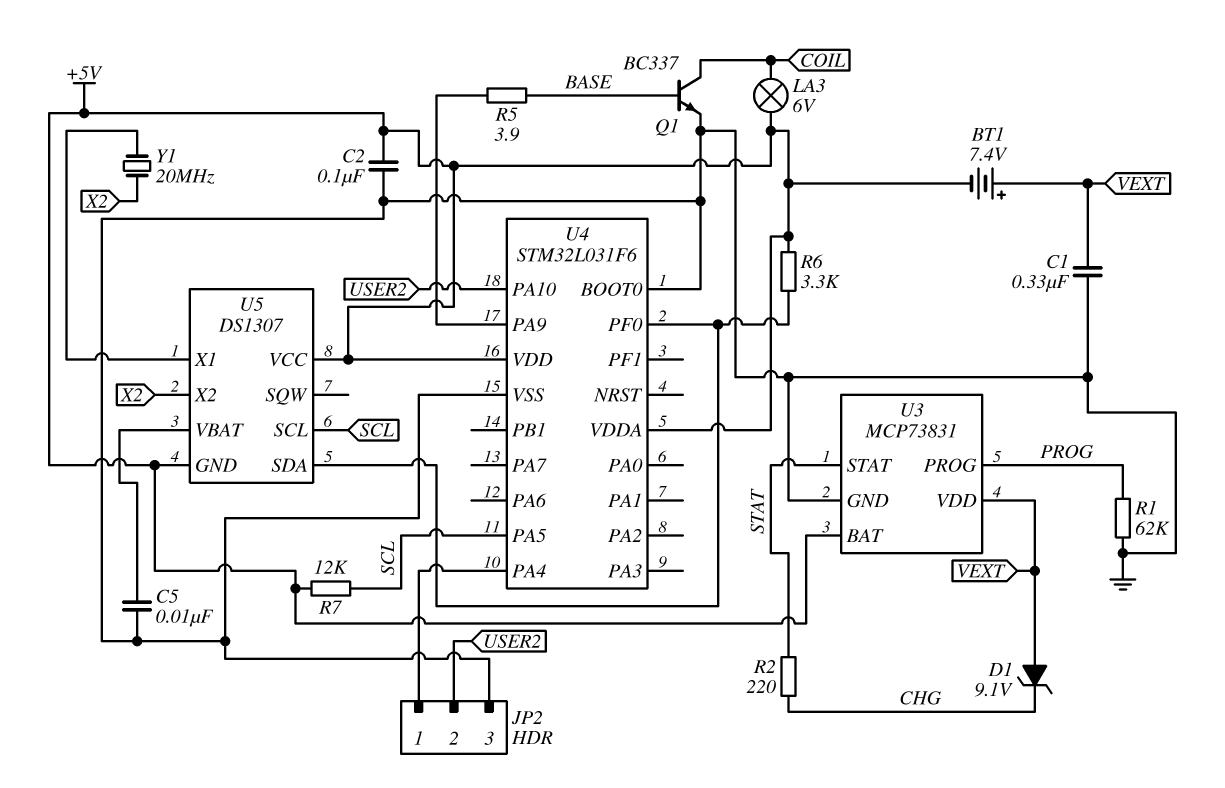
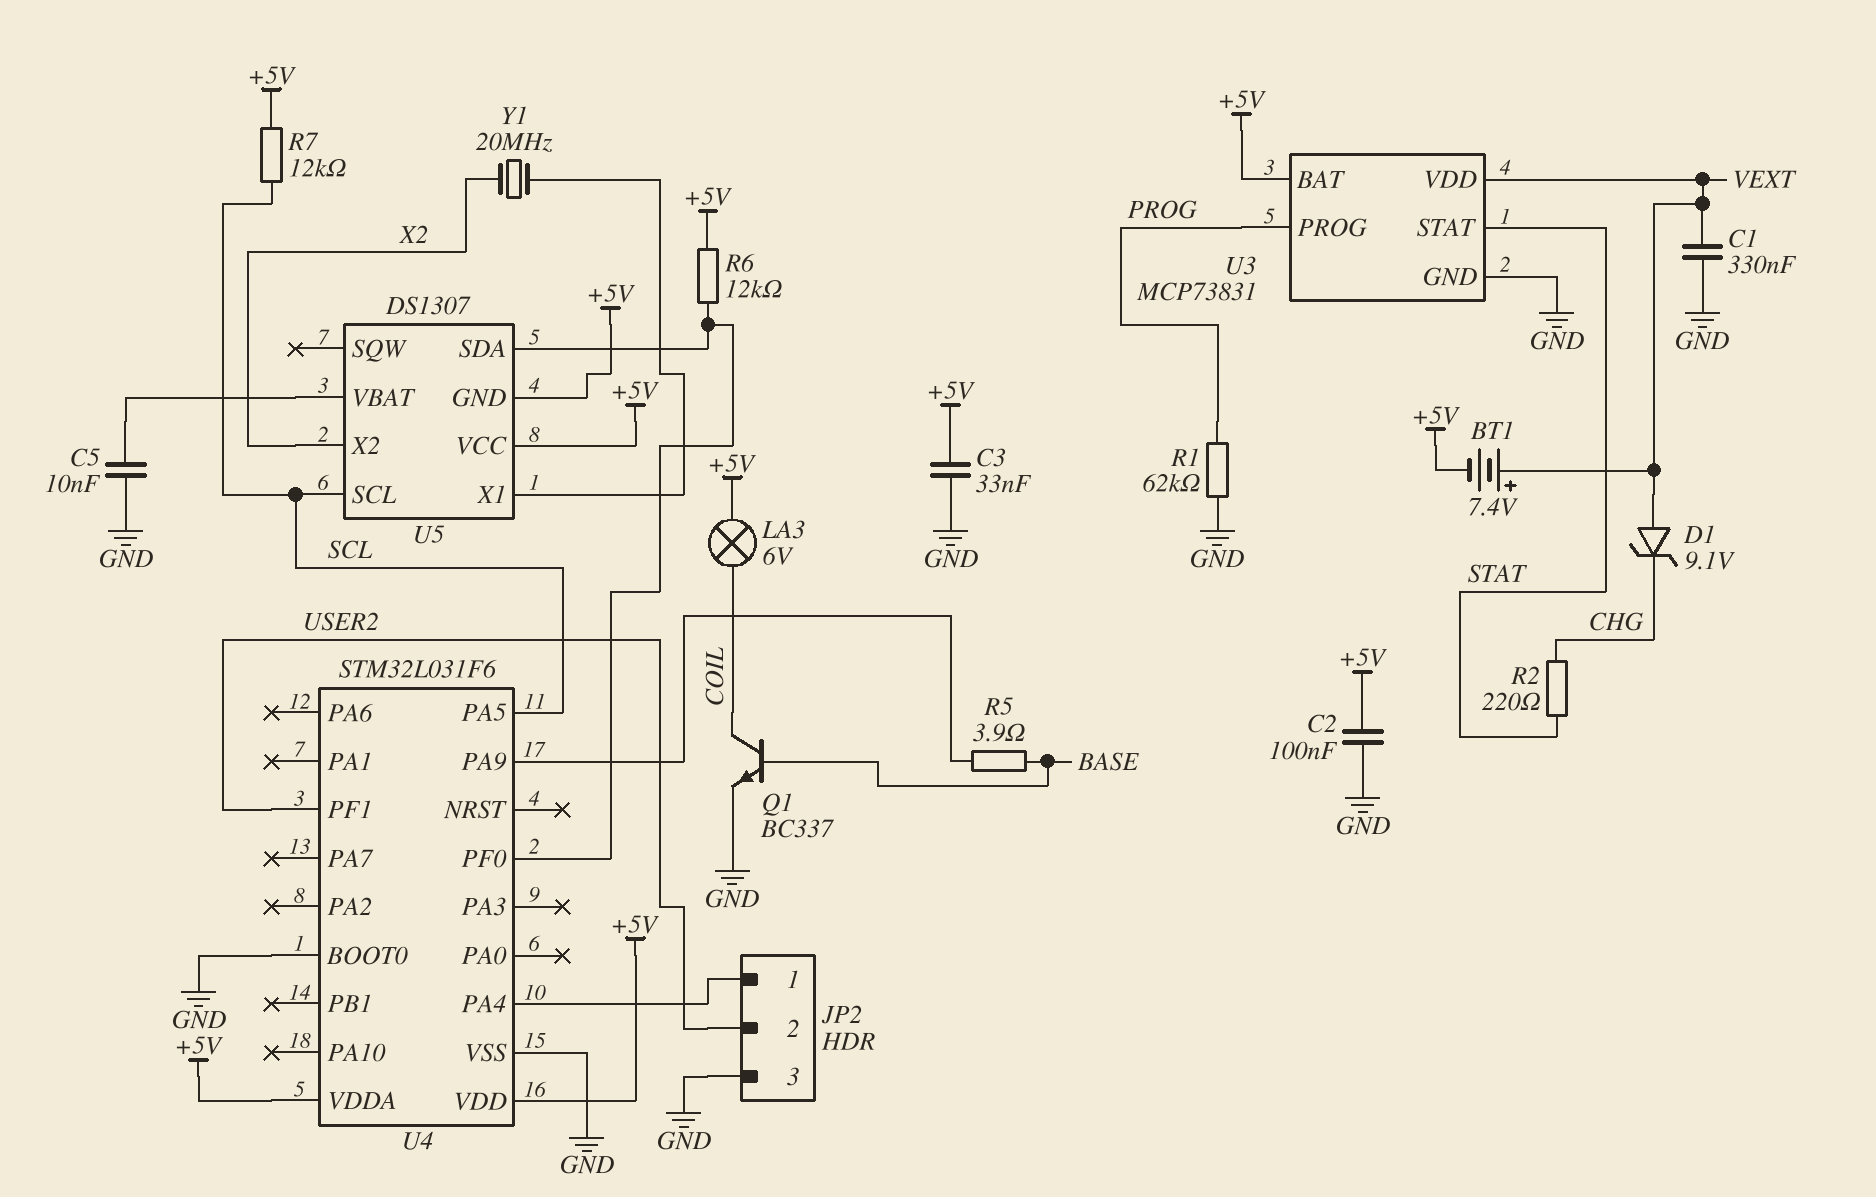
C3: none -> 33nF (+5V, GND)
R6: 3.3k (+5V, U4/PF0) -> 12k (+5V, U4/PF0)
U4 pin PA10: USER2 -> none
U4 pin PF1: none -> USER2

